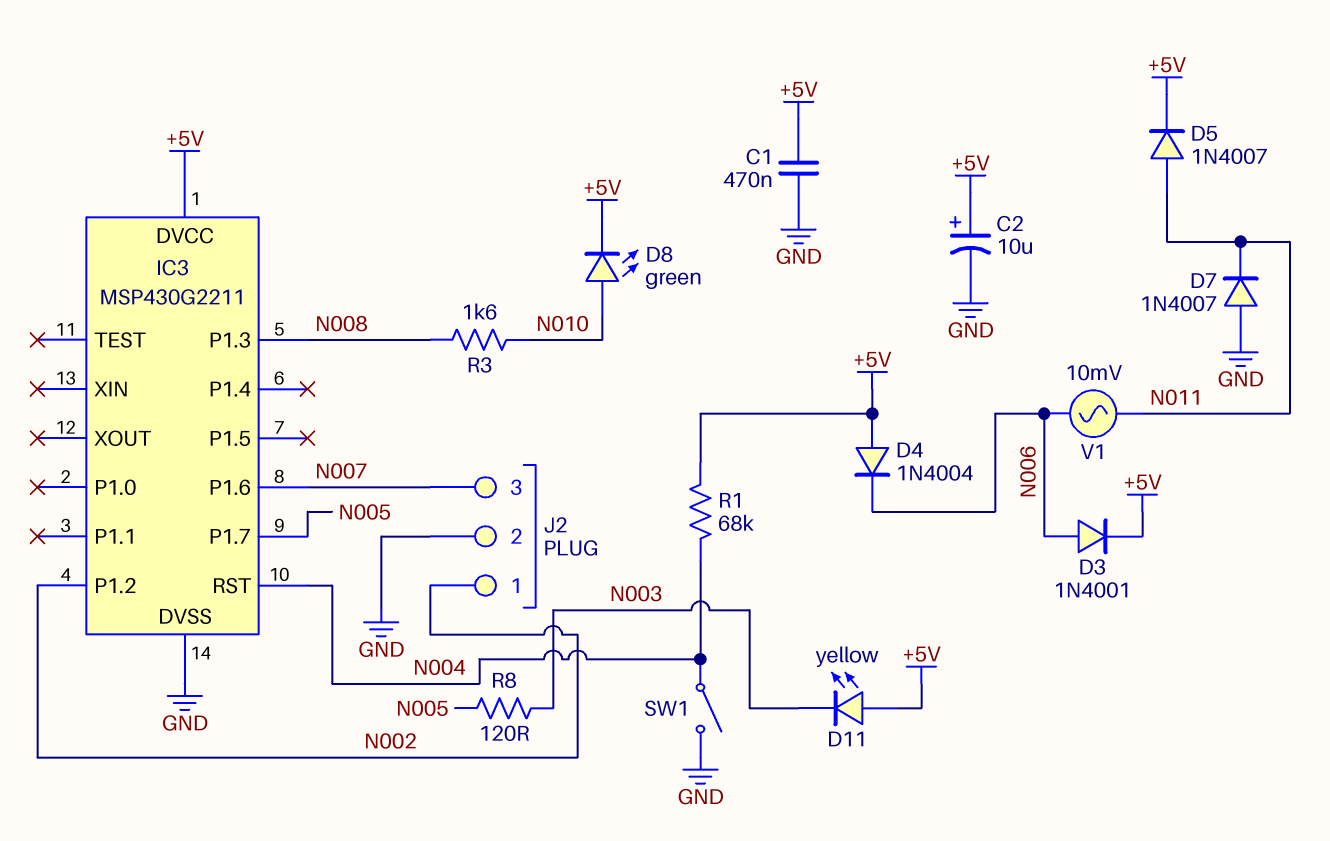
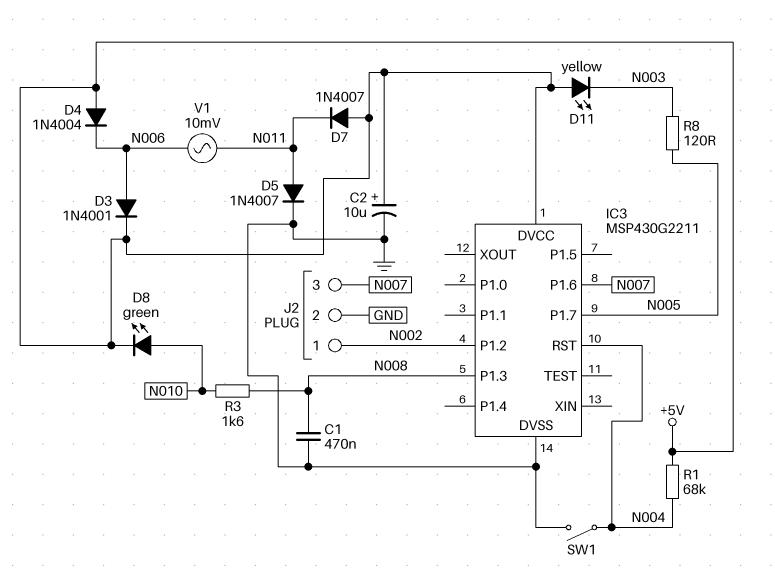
C1: 470nF (+5V, GND) -> 470nF (GND, N008)
D5: diode 1N4007 (A N011, K +5V) -> diode 1N4007 (A N011, K GND)
D7: diode 1N4007 (A GND, K N011) -> diode 1N4007 (A +5V, K N011)

